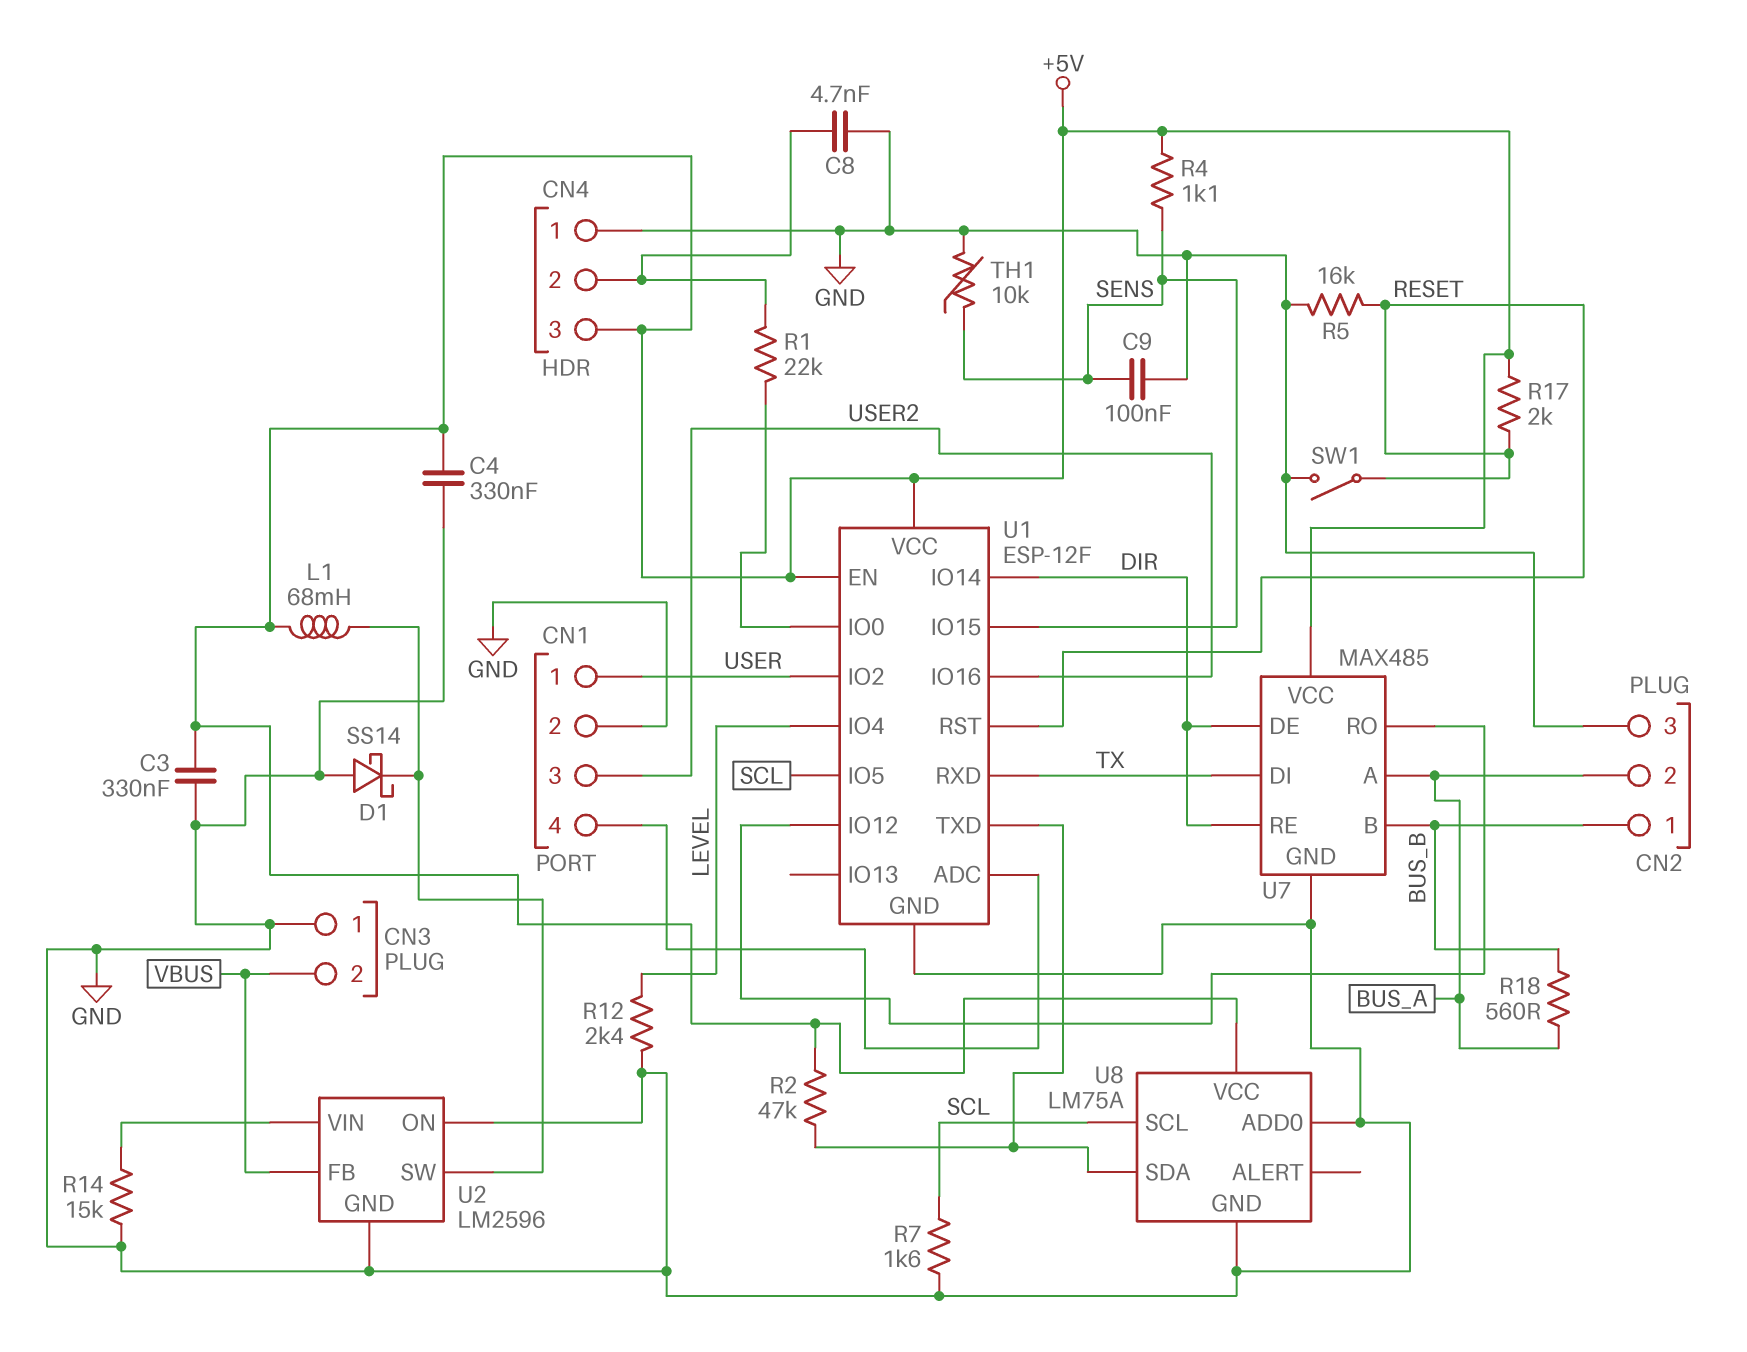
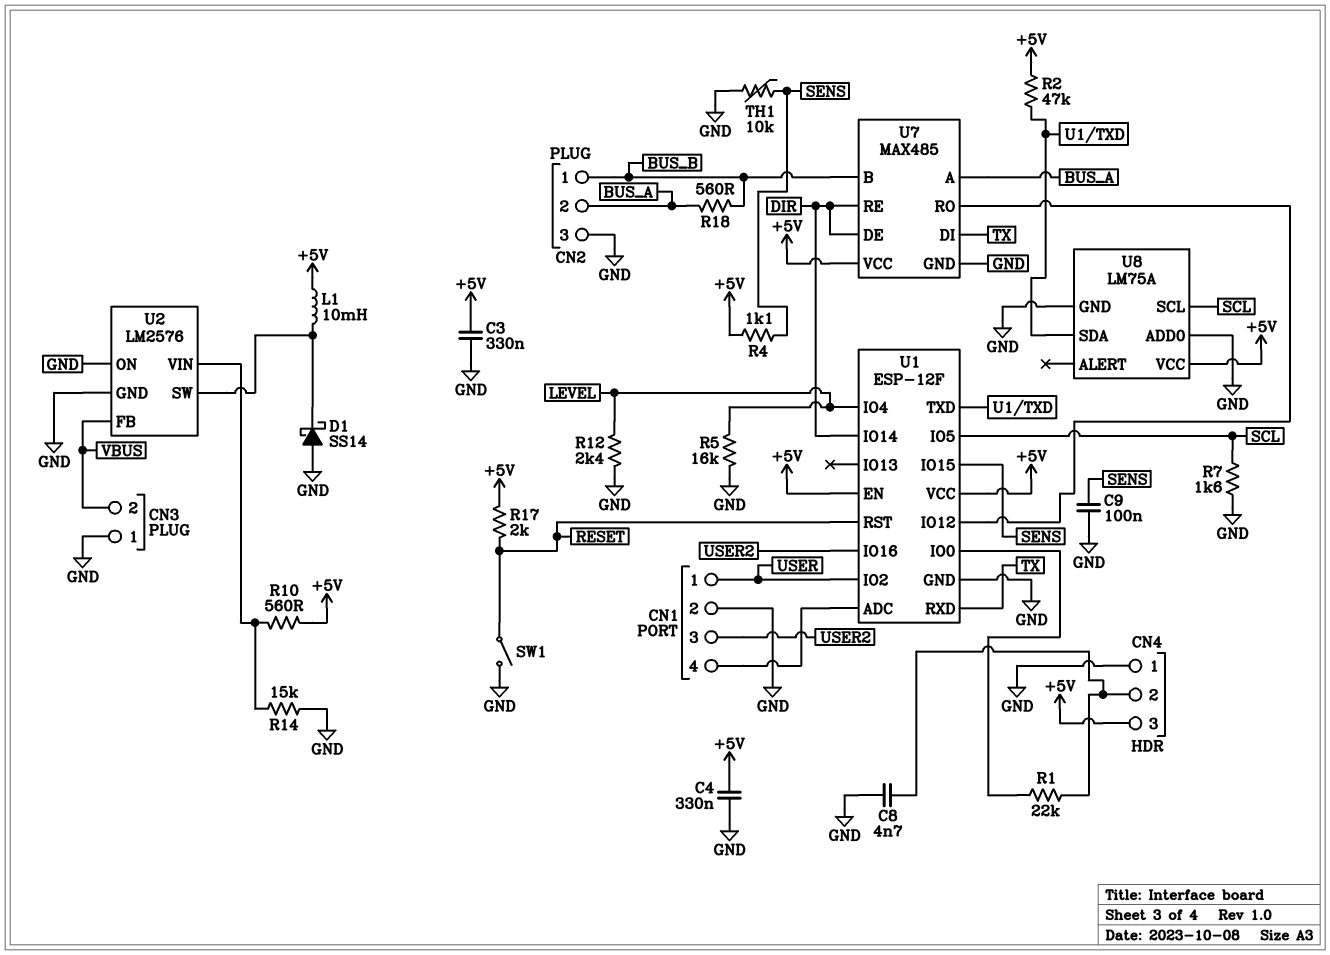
L1: 68mH (+5V, U2/SW) -> 10mH (+5V, U2/SW)
R5: 16k (GND, RESET) -> 16k (GND, LEVEL)
R10: none -> 560 (+5V, U2/VIN)
U2: LM2596 -> LM2576

